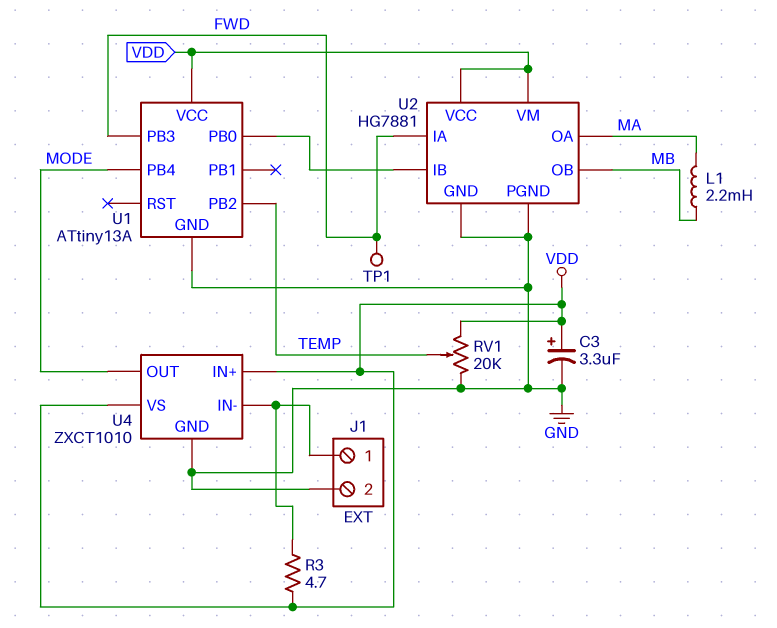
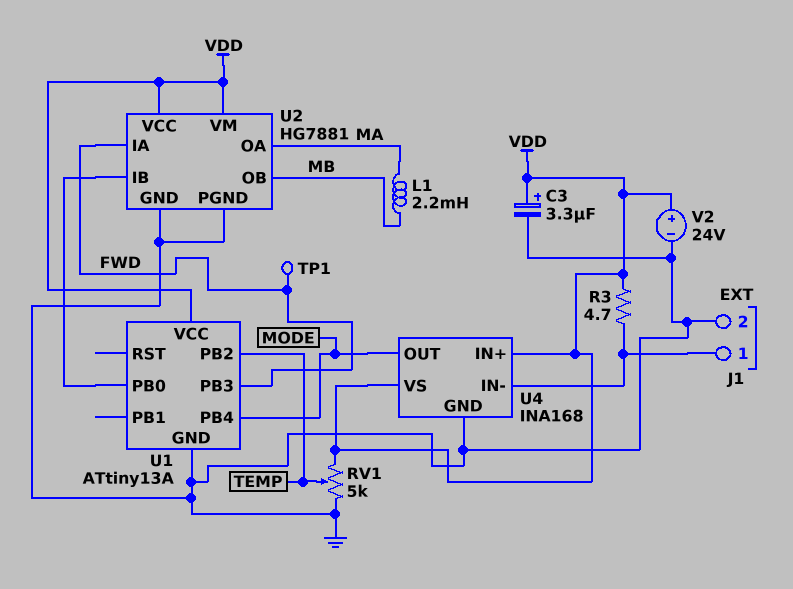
RV1: 20k (GND, VDD, wiper TEMP) -> 5k (GND, VDD, wiper TEMP)
U4: ZXCT1010 -> INA168
V2: none -> 24V (plus VDD, minus GND)

